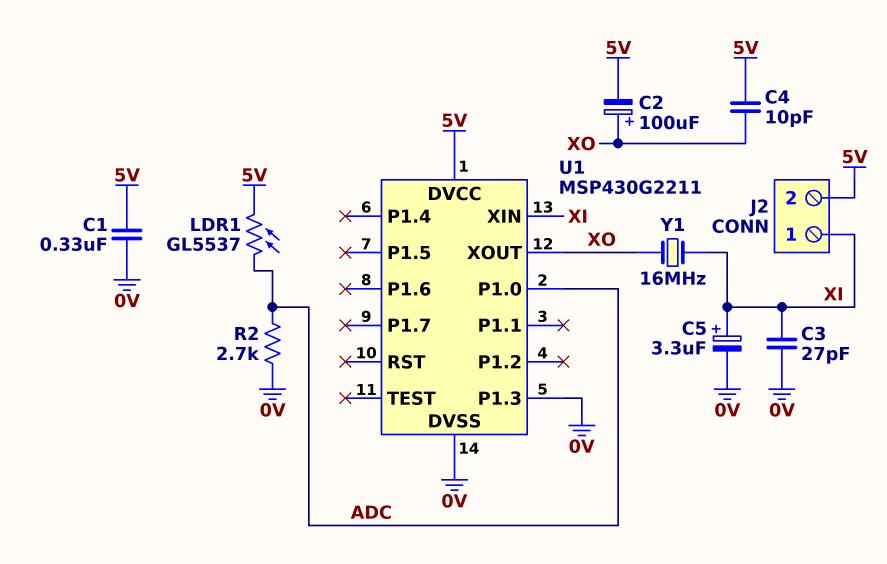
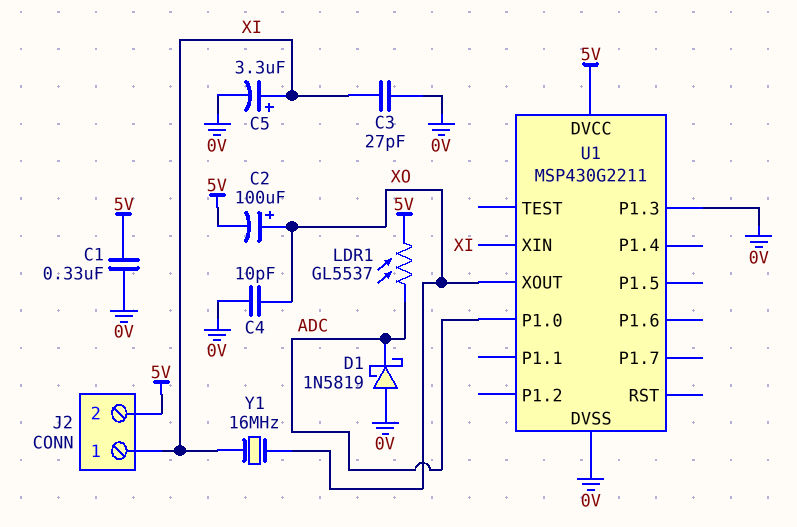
C4: 10pF (5V, XO) -> 10pF (0V, XO)
D1: none -> schottky 1N5819 (A 0V, K ADC)
R2: 2.7k (0V, ADC) -> none

